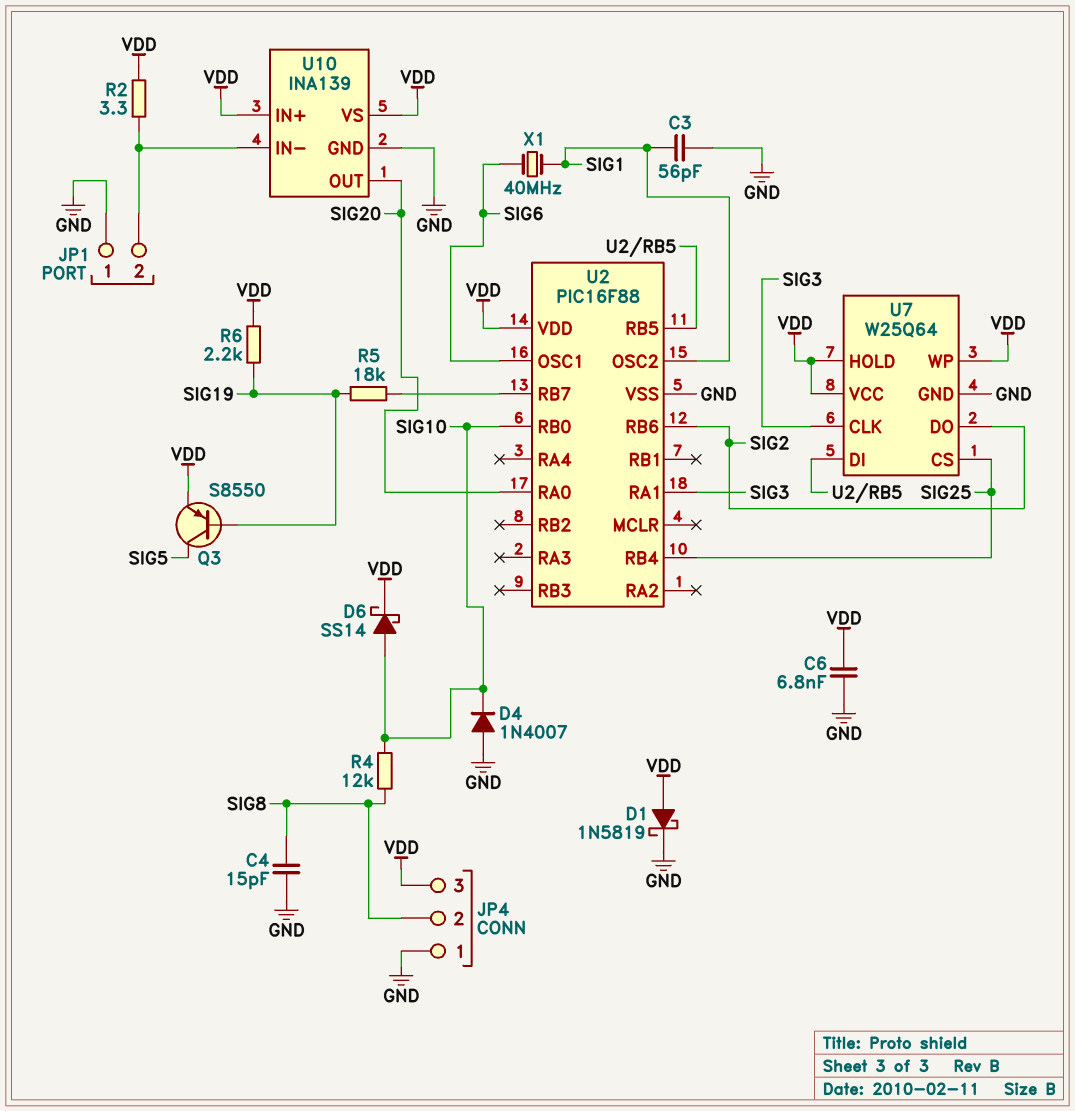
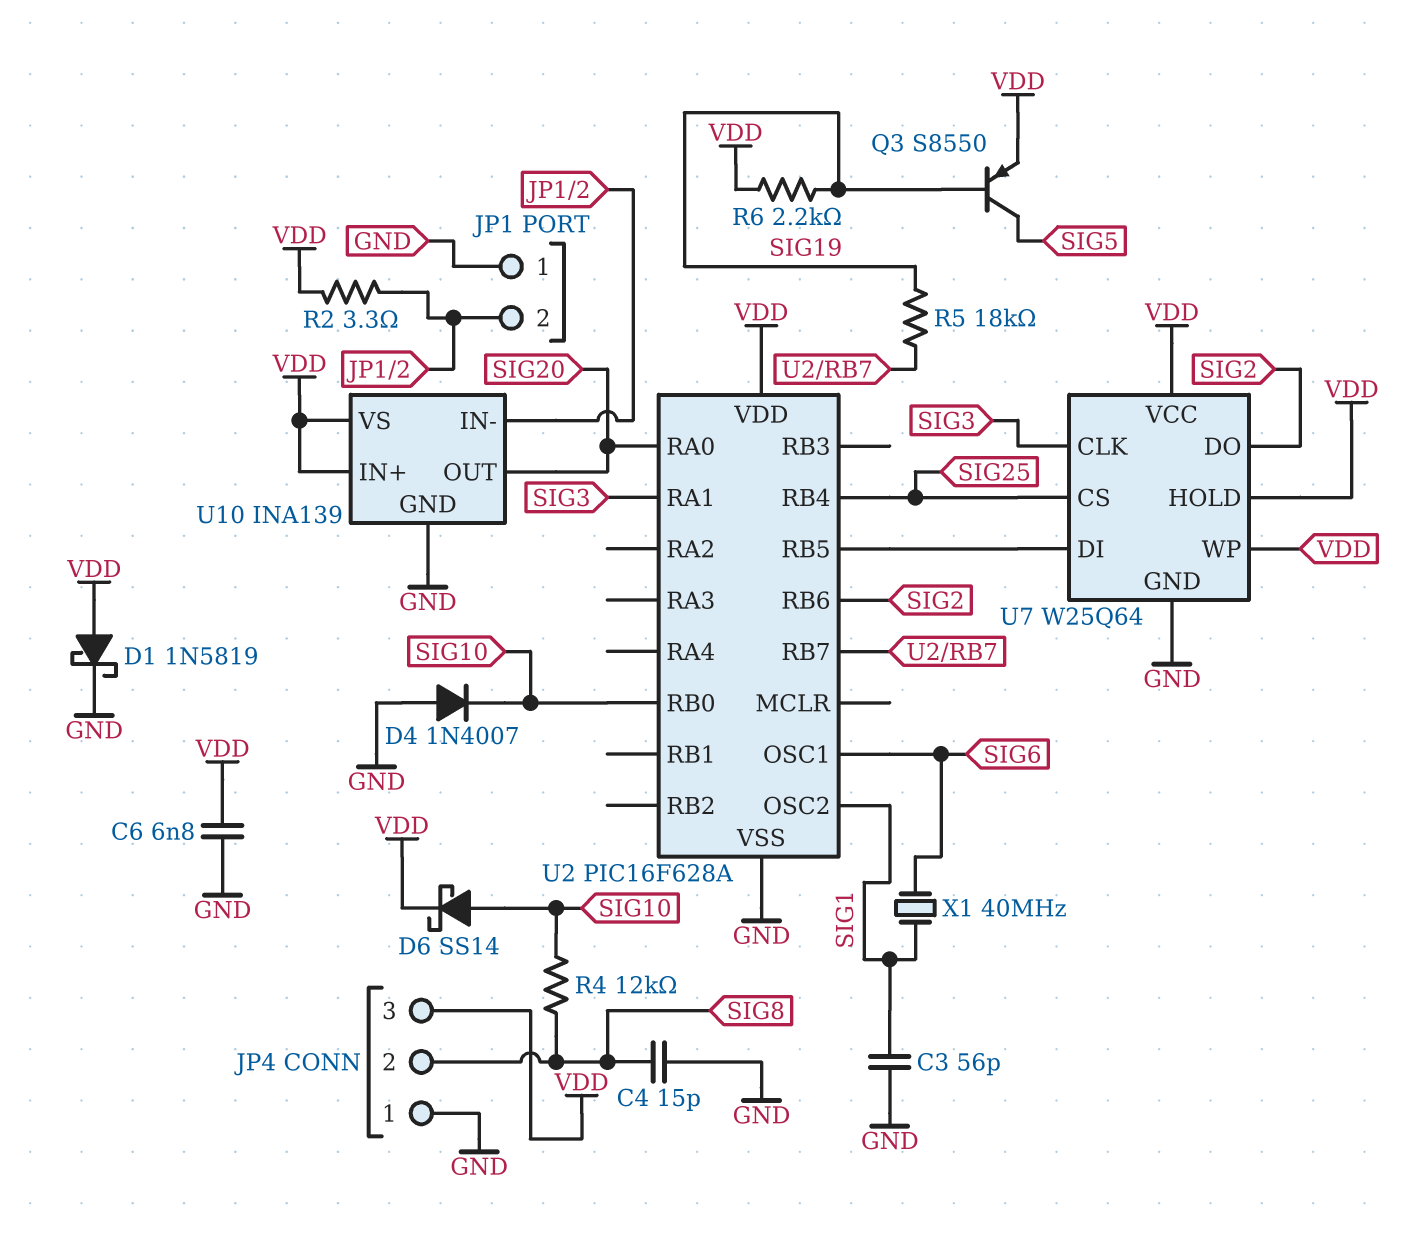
U2: PIC16F88 -> PIC16F628A

